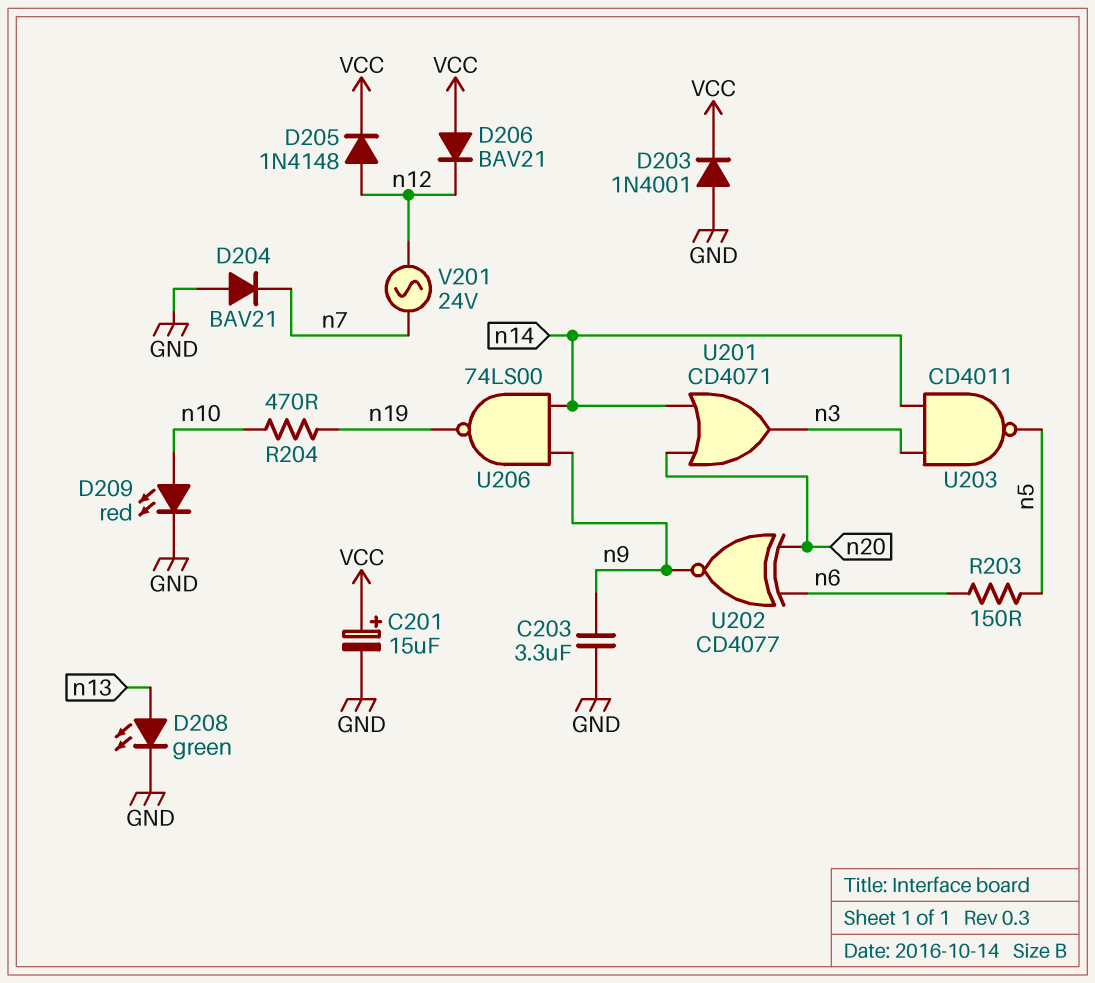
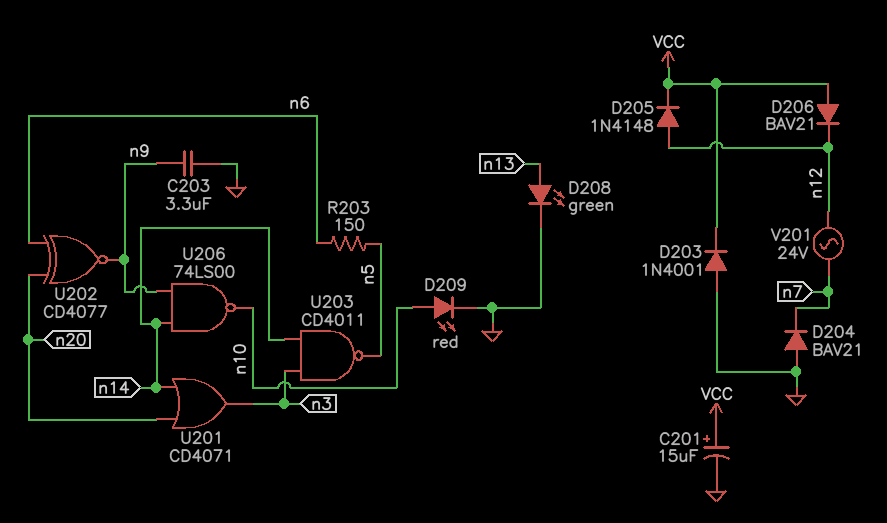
R204: 470 (n10, n19) -> none
U206: NAND 74LS00 (in n9, in n14, out n19) -> NAND 74LS00 (in n9, in n14, out n10)

